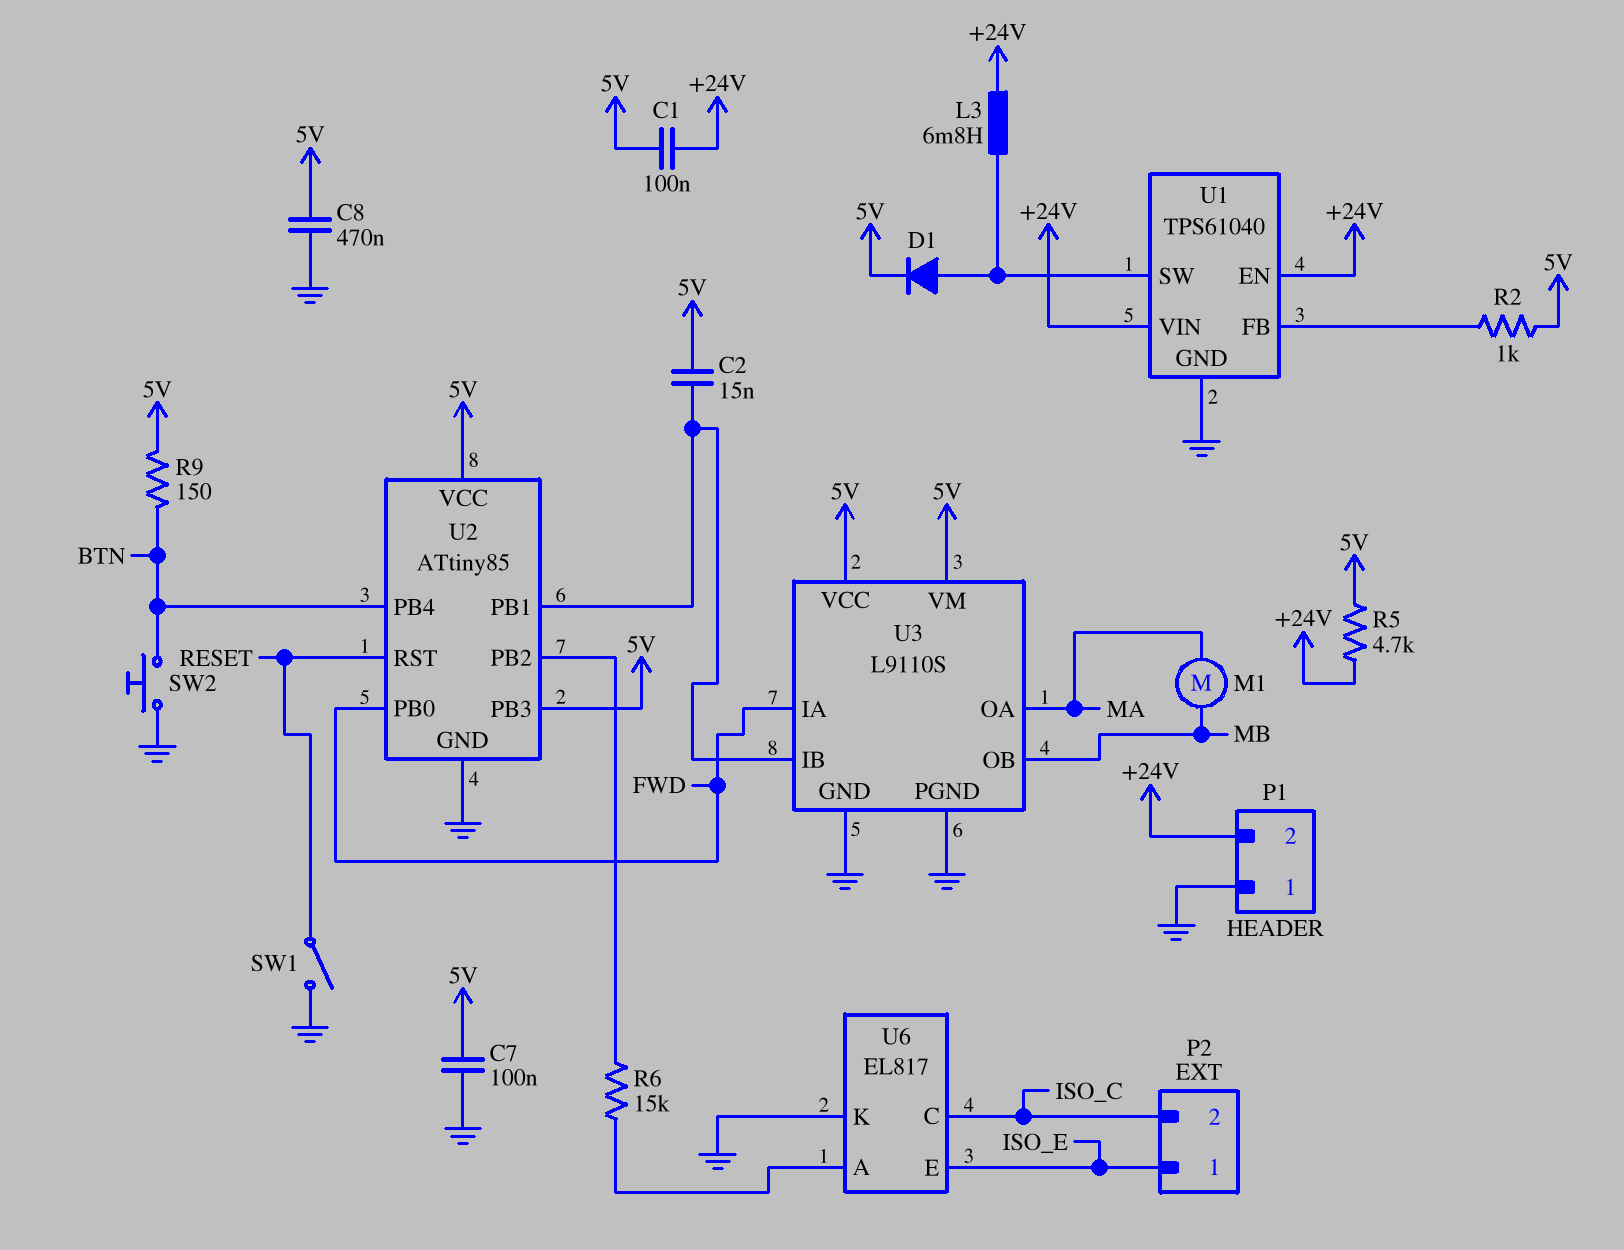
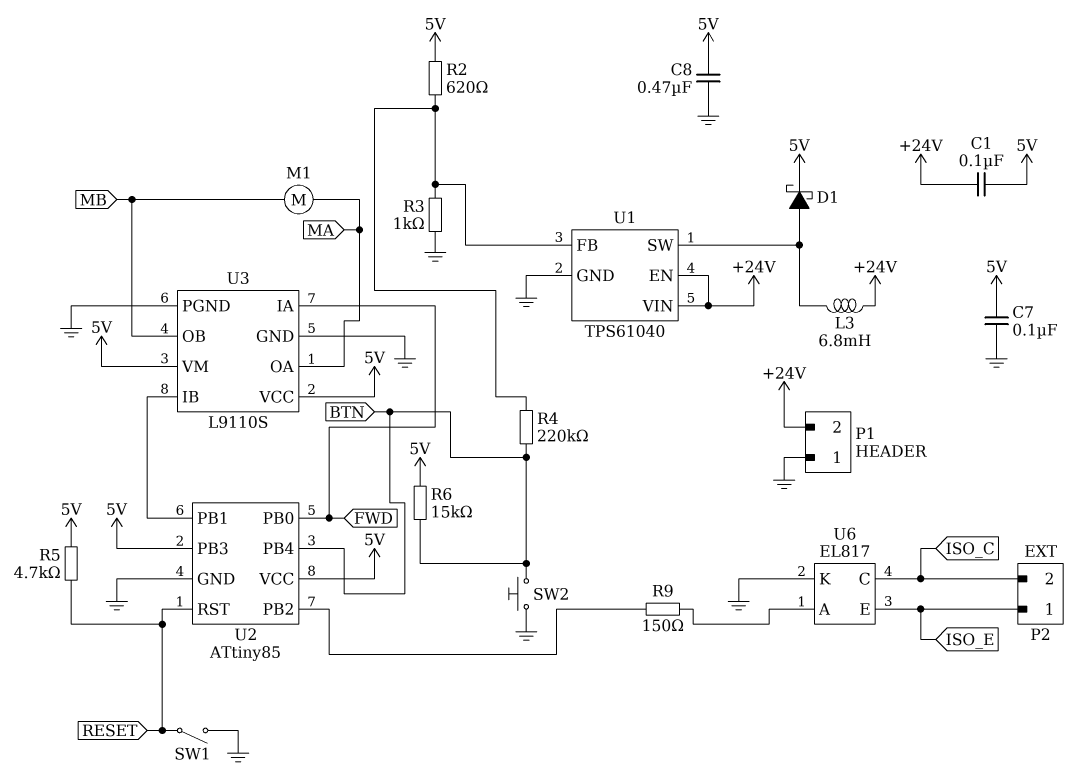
C2: 15nF (5V, U2/PB1) -> none
D1: diode (A U1/SW, K 5V) -> schottky (A U1/SW, K 5V)
R2: 1k (5V, U1/FB) -> 620 (5V, U1/FB)
R3: none -> 1k (GND, U1/FB)
R4: none -> 220k (BTN, U1/FB)
R5: 4.7k (+24V, 5V) -> 4.7k (5V, RESET)
R6: 15k (U2/PB2, U6/A) -> 15k (5V, BTN)
R9: 150 (5V, BTN) -> 150 (U2/PB2, U6/A)

